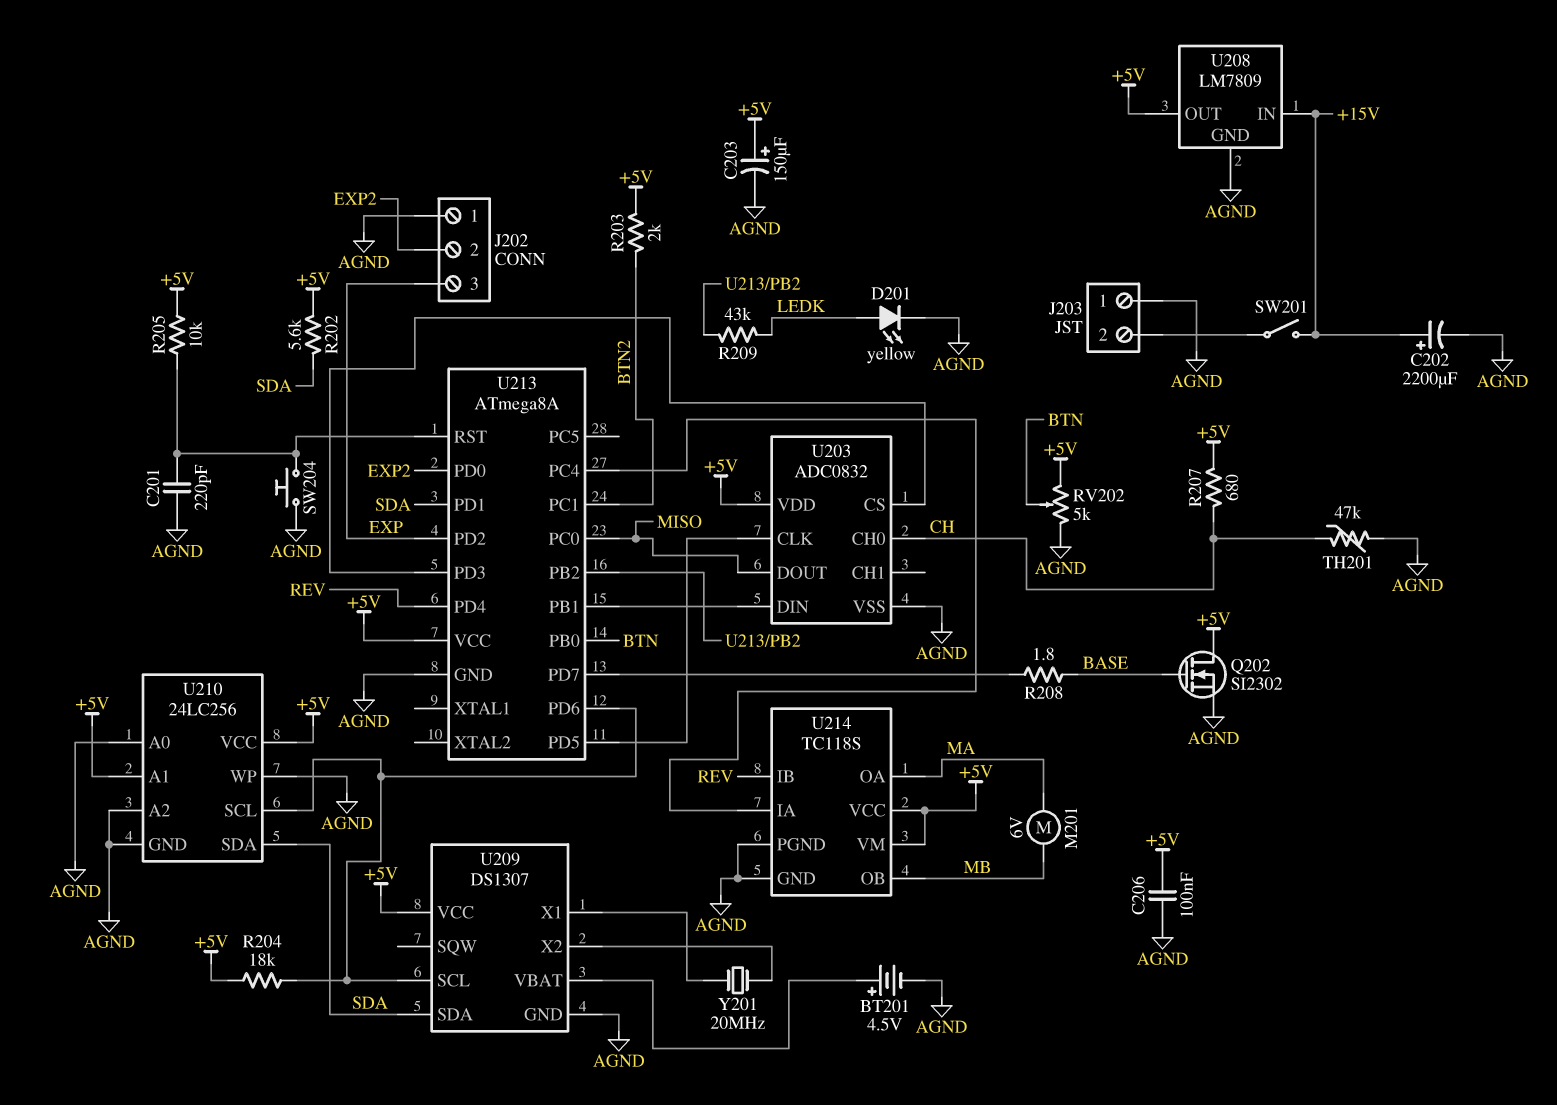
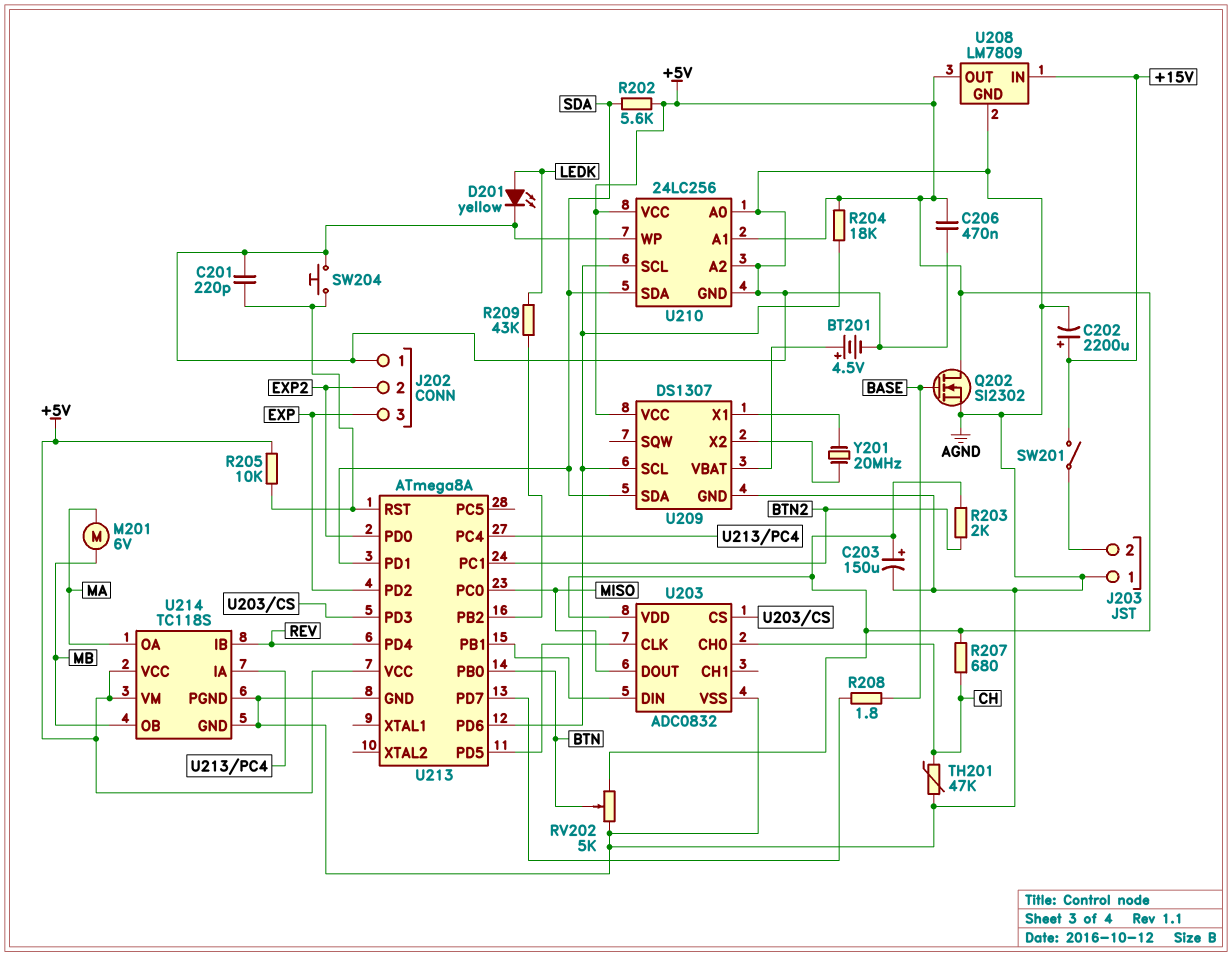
C206: 100nF (+5V, AGND) -> 470nF (+5V, AGND)

